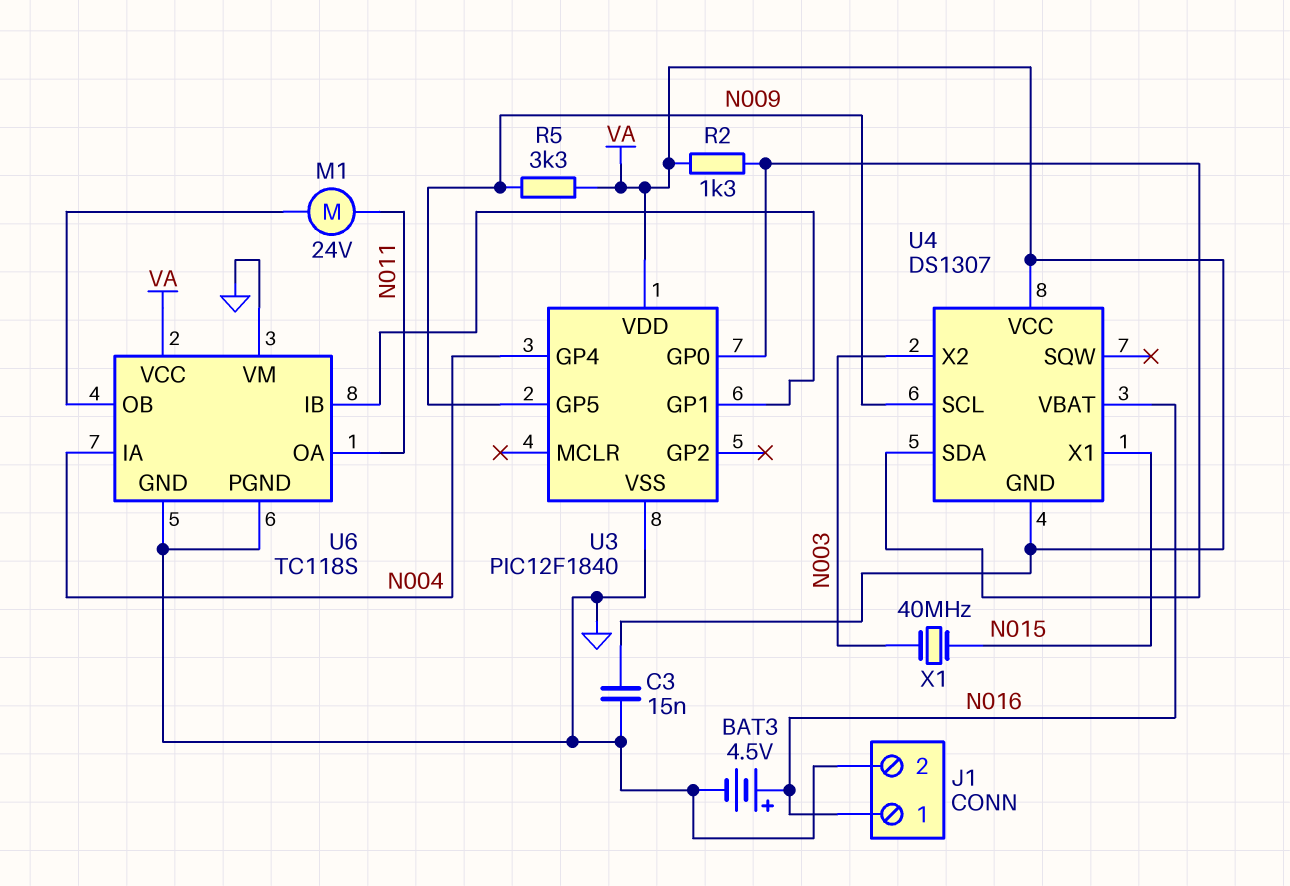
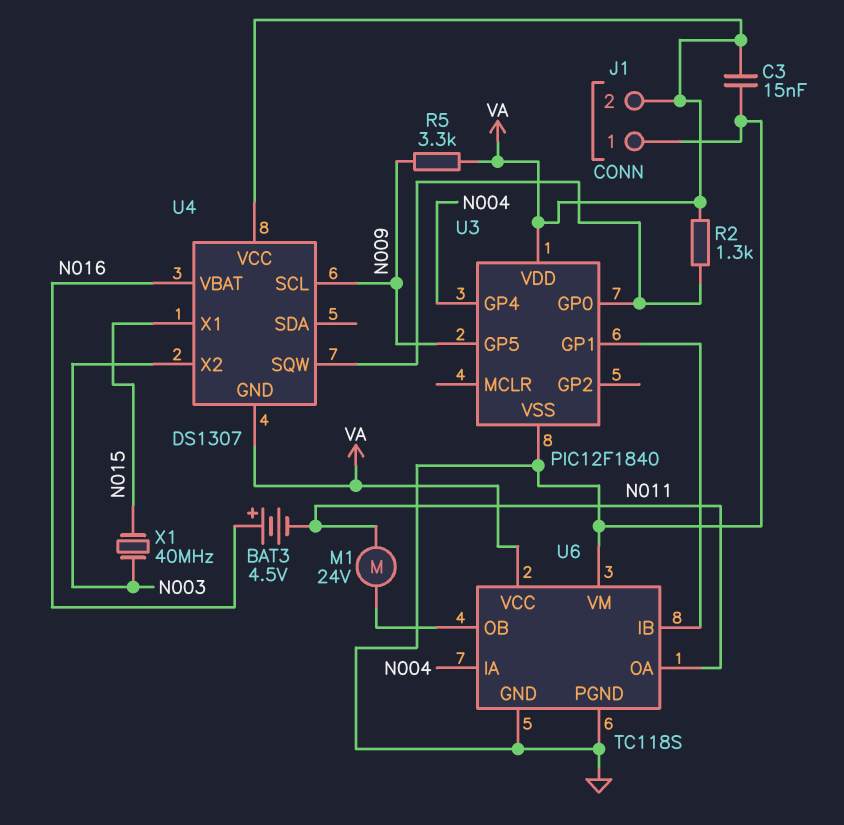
BAT3: 4.5V (plus N016, minus GND) -> 4.5V (plus N016, minus N011)
J1 pin 1: N016 -> GND
J1 pin 2: GND -> VA
U4 pin SDA: U3/GP0 -> none
U4 pin SQW: none -> U3/GP0

